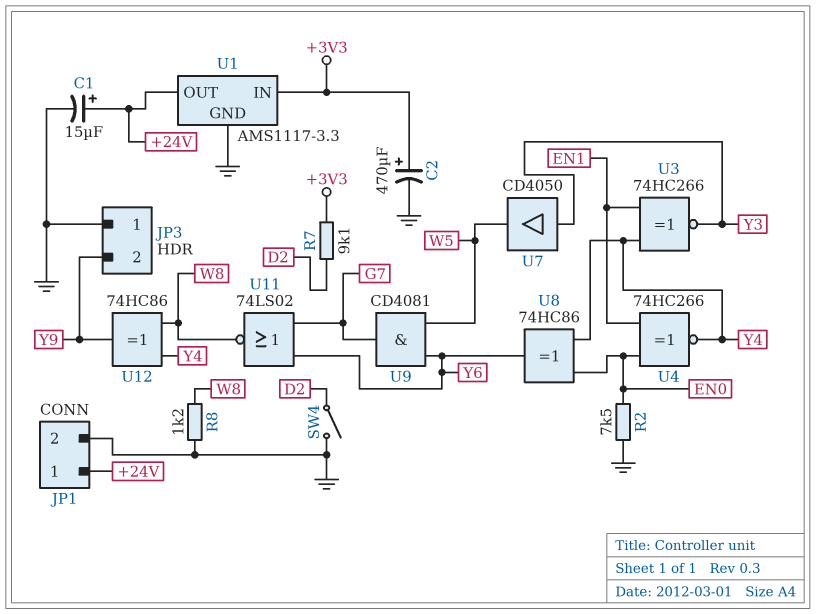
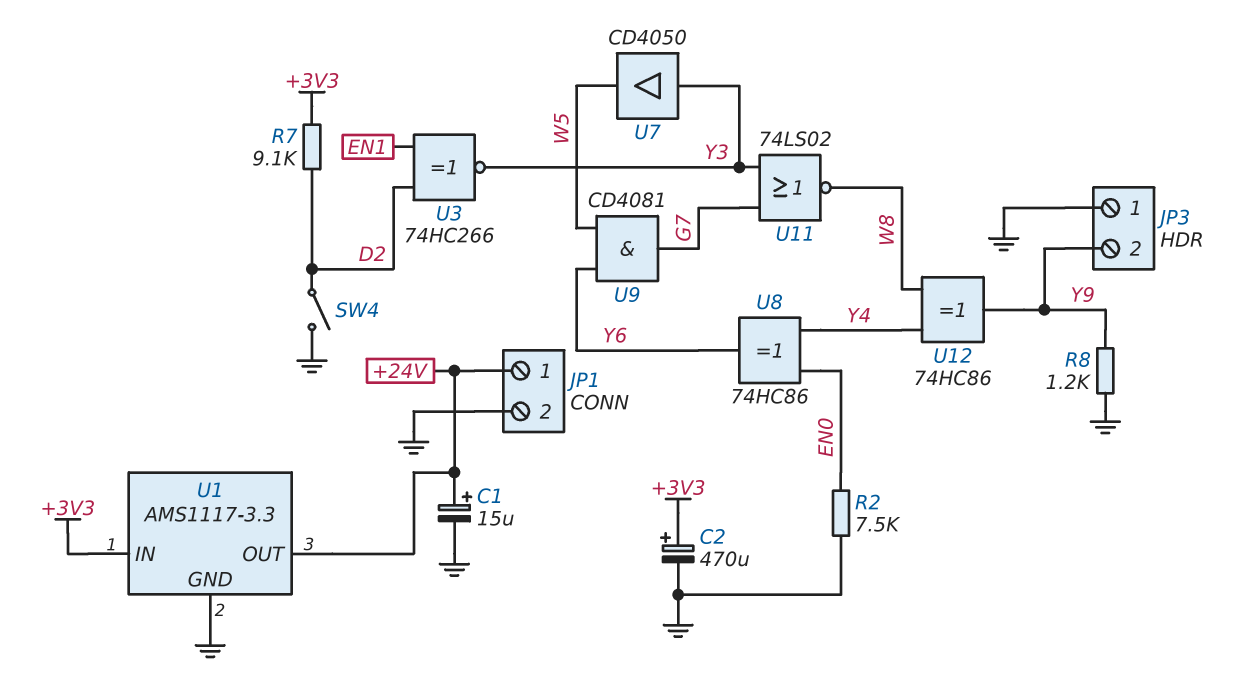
R8: 1.2k (GND, W8) -> 1.2k (GND, Y9)
U3: XNOR 74HC266 (in EN1, in Y4, out Y3) -> XNOR 74HC266 (in D2, in EN1, out Y3)
U4: XNOR 74HC266 (in EN0, in EN1, out Y4) -> none
U11: NOR 74LS02 (in G7, in Y6, out W8) -> NOR 74LS02 (in G7, in Y3, out W8)

